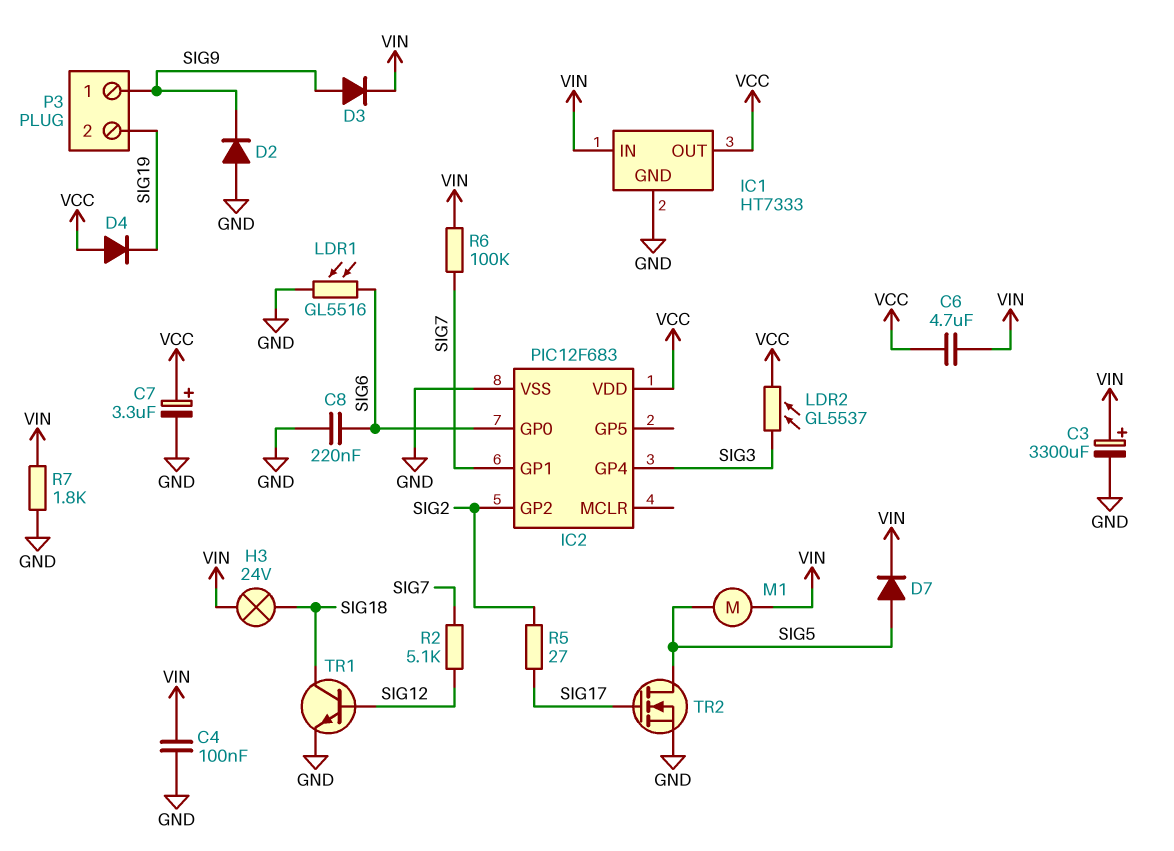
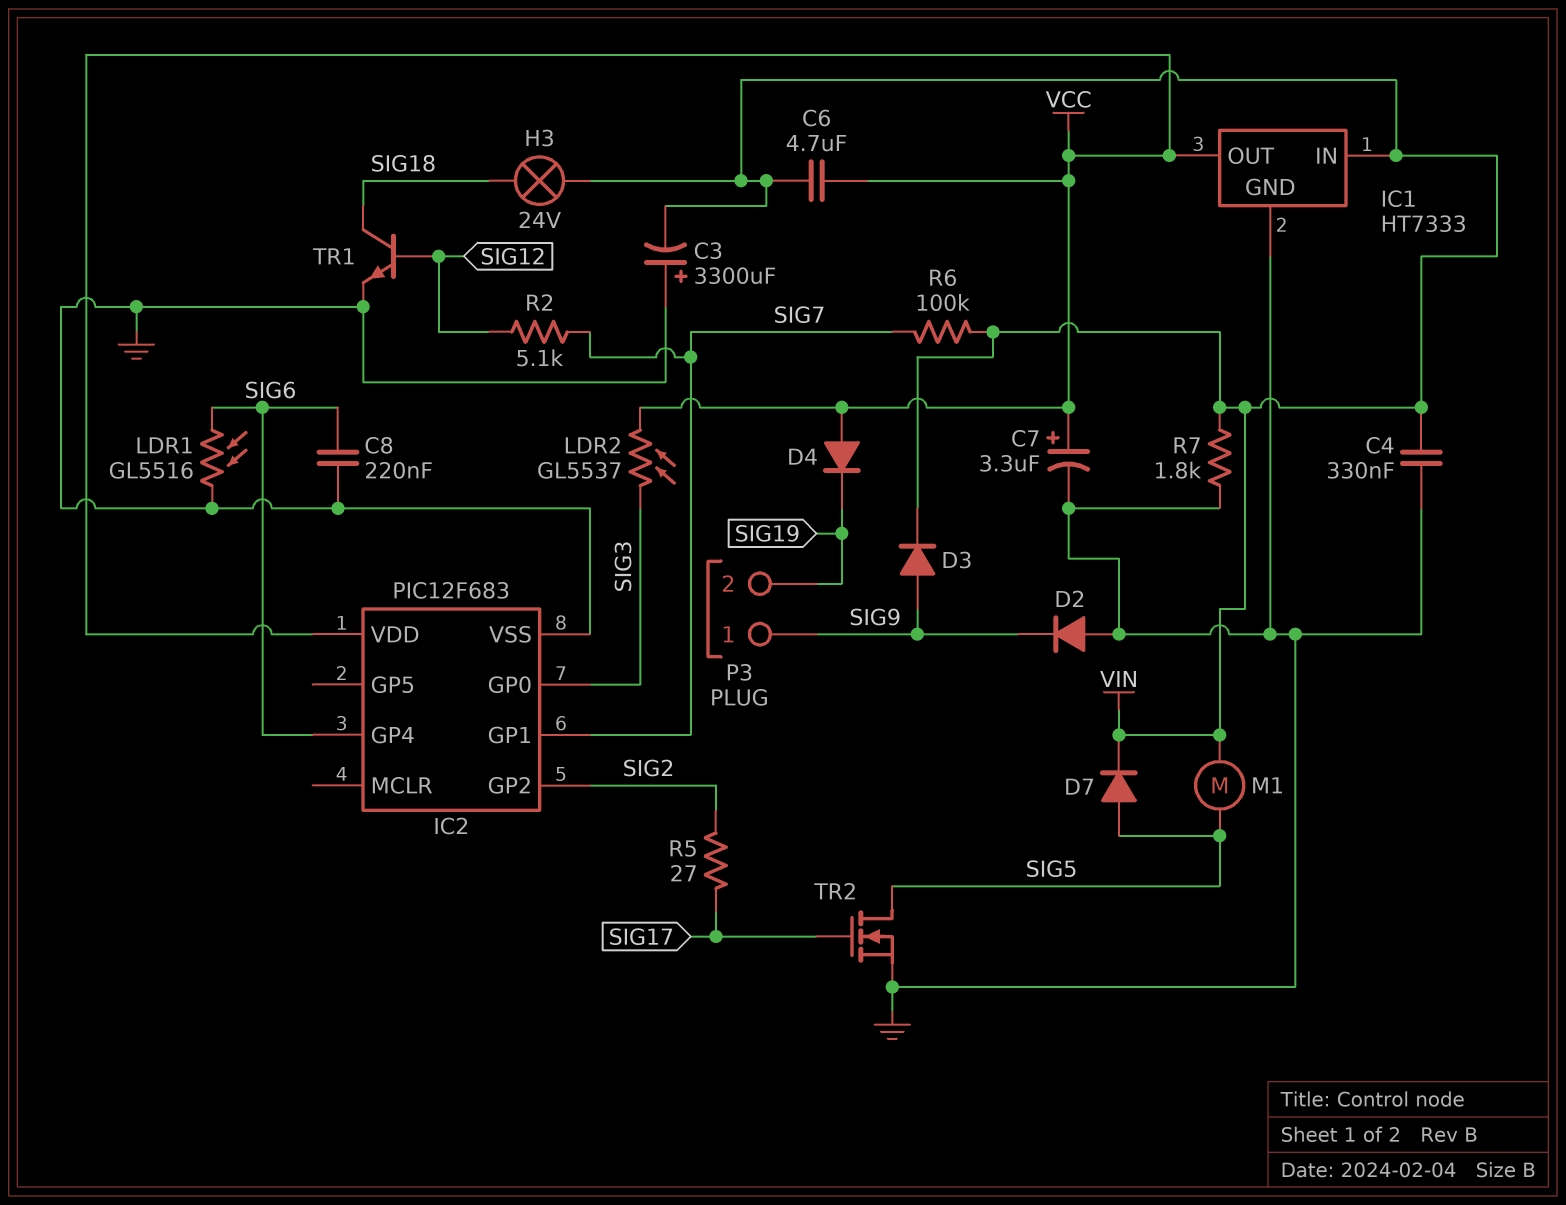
C3: 3300uF (plus VIN, minus GND) -> 3300uF (plus GND, minus VIN)
C4: 100nF (GND, VIN) -> 330nF (GND, VIN)
IC2 pin GP0: SIG6 -> SIG3
IC2 pin GP4: SIG3 -> SIG6

